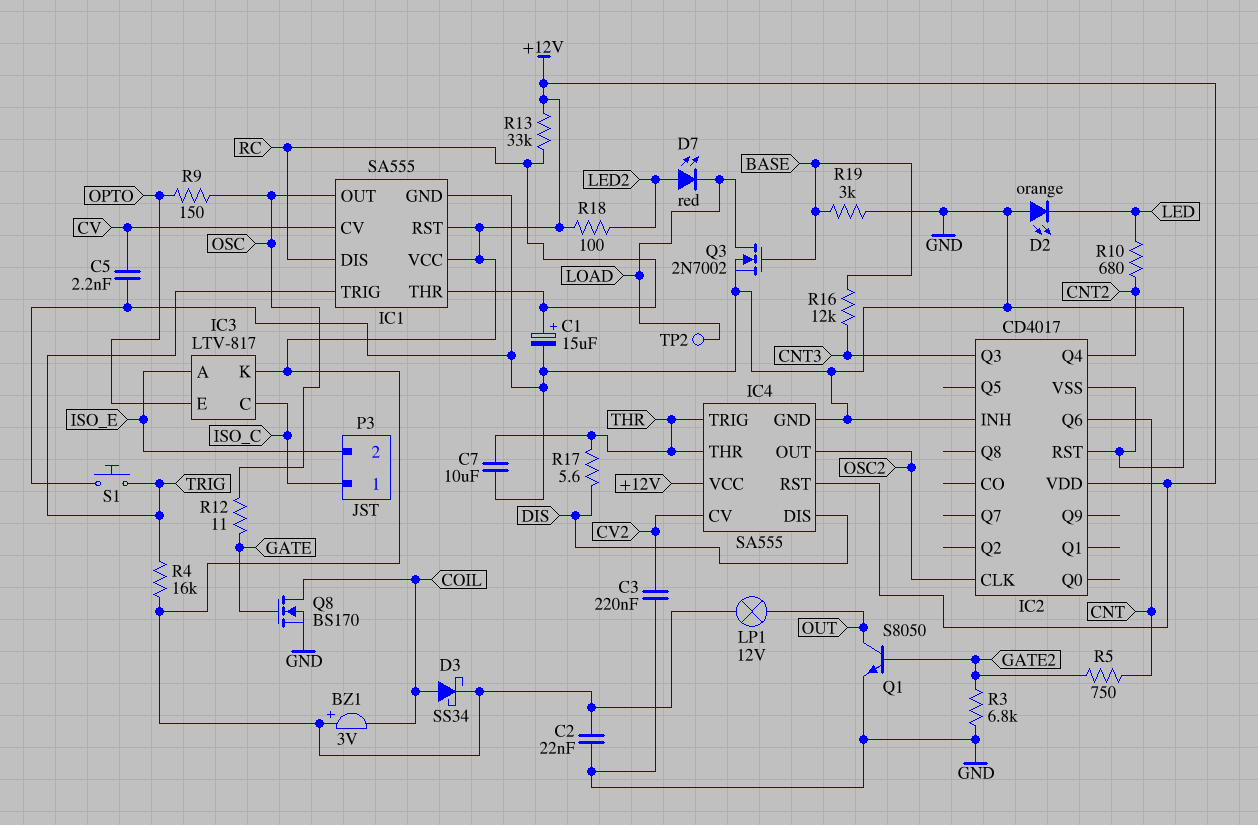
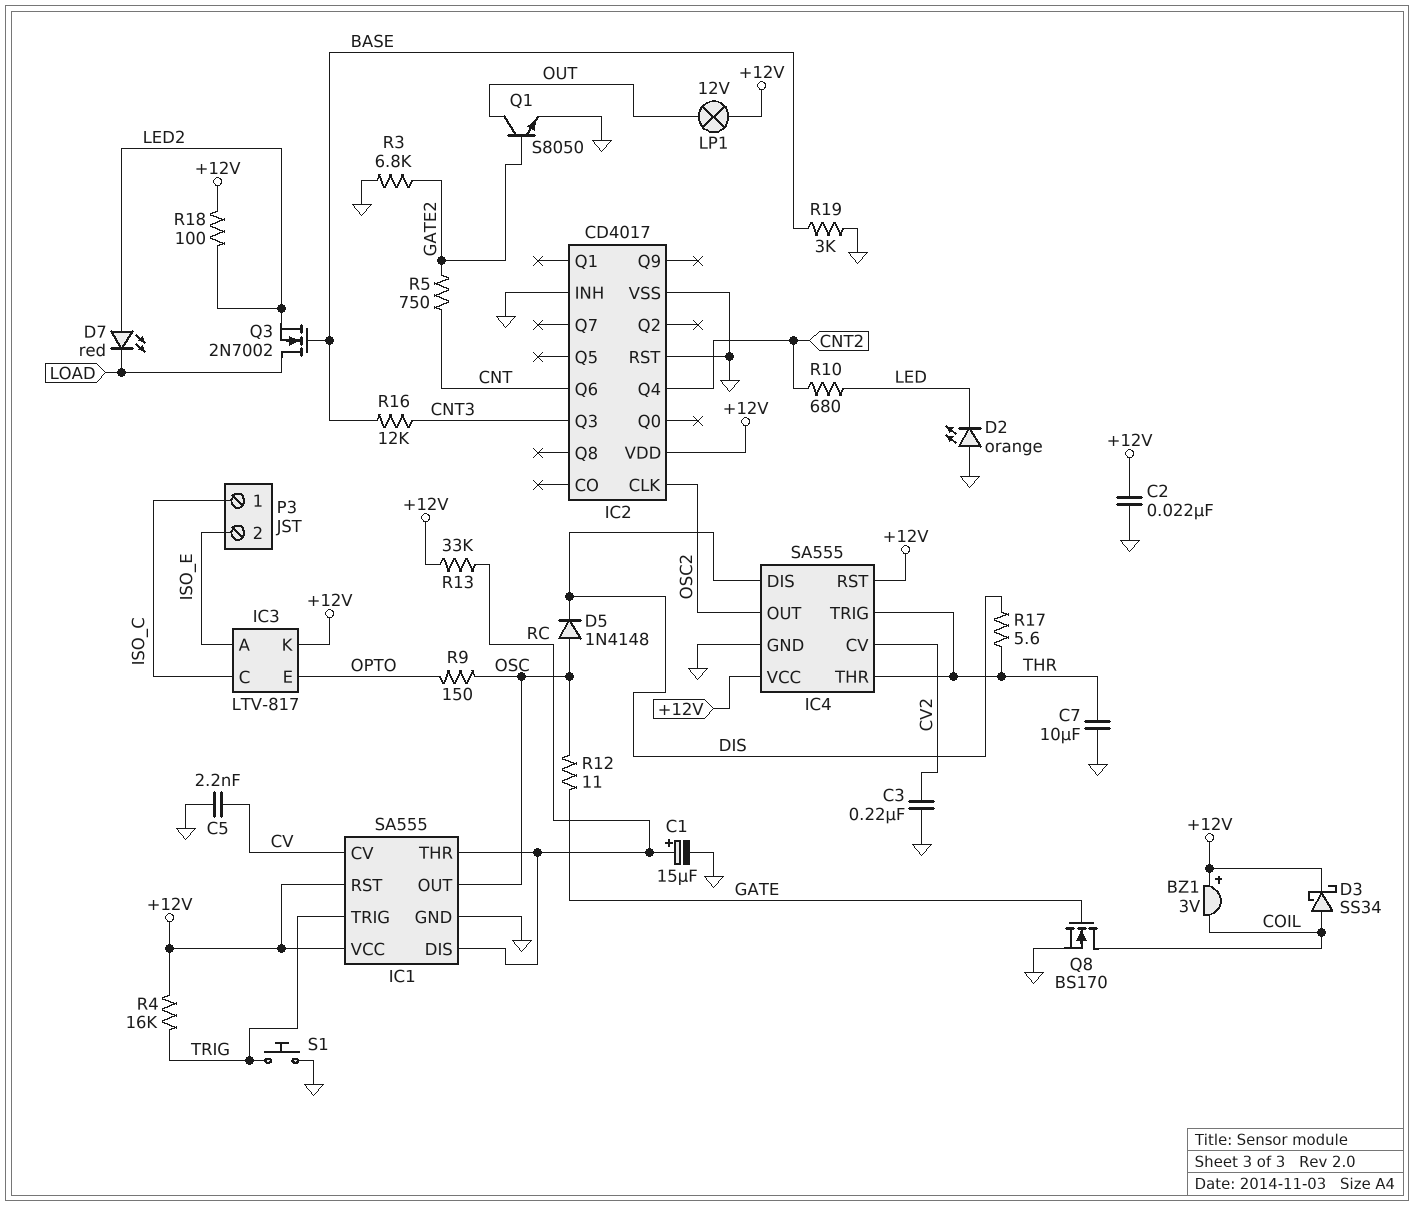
D5: none -> diode 1N4148 (A OSC, K DIS)
Q3: NMOS 2N7002 (G BASE, D LOAD, S GND) -> NMOS 2N7002 (G BASE, D LOAD, S LED2)
TP2: test point (LOAD) -> none

